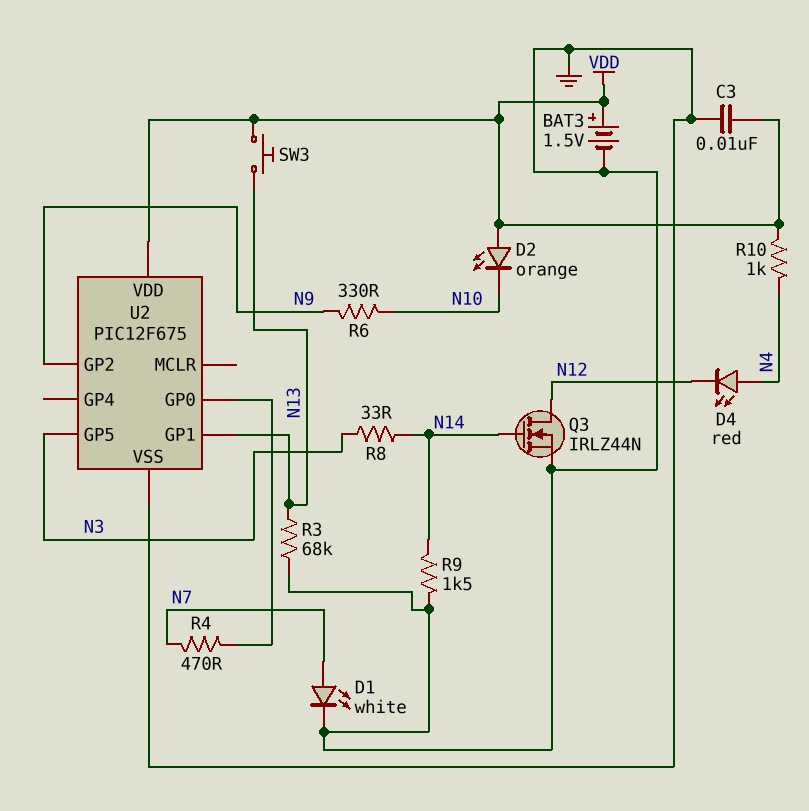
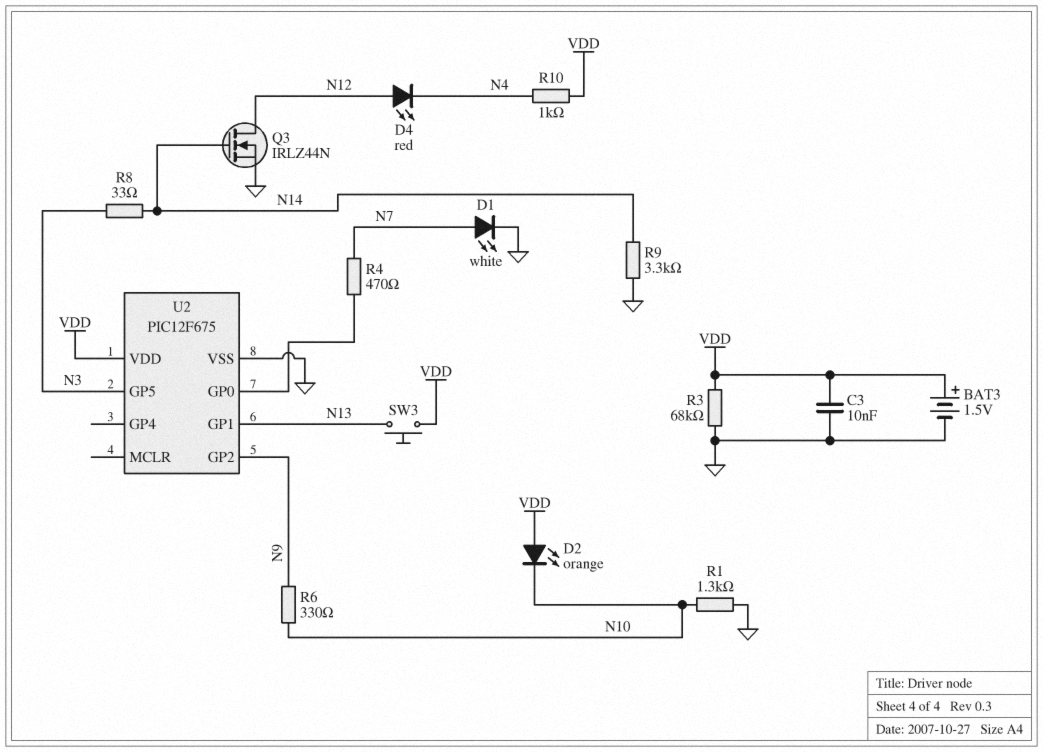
D4: LED red (A N4, K N12) -> LED red (A N12, K N4)
R1: none -> 1.3k (GND, N10)
R3: 68k (GND, N13) -> 68k (GND, VDD)
R9: 1.5k (GND, N14) -> 3.3k (GND, N14)

